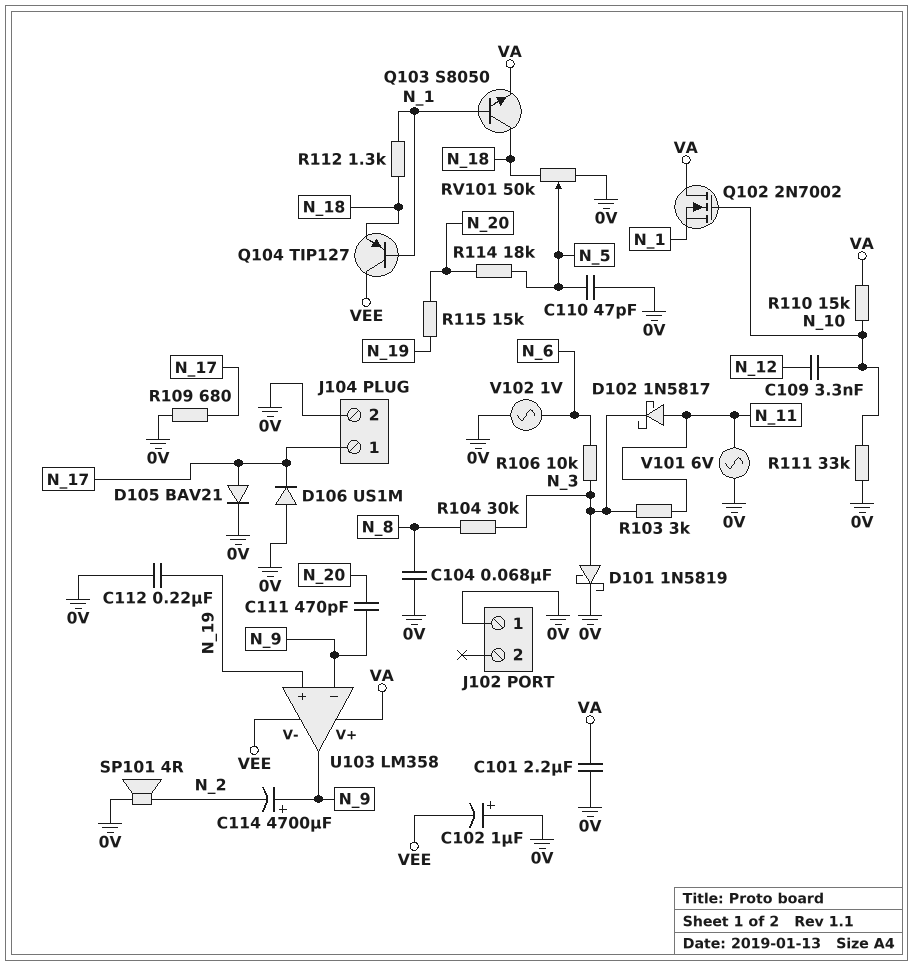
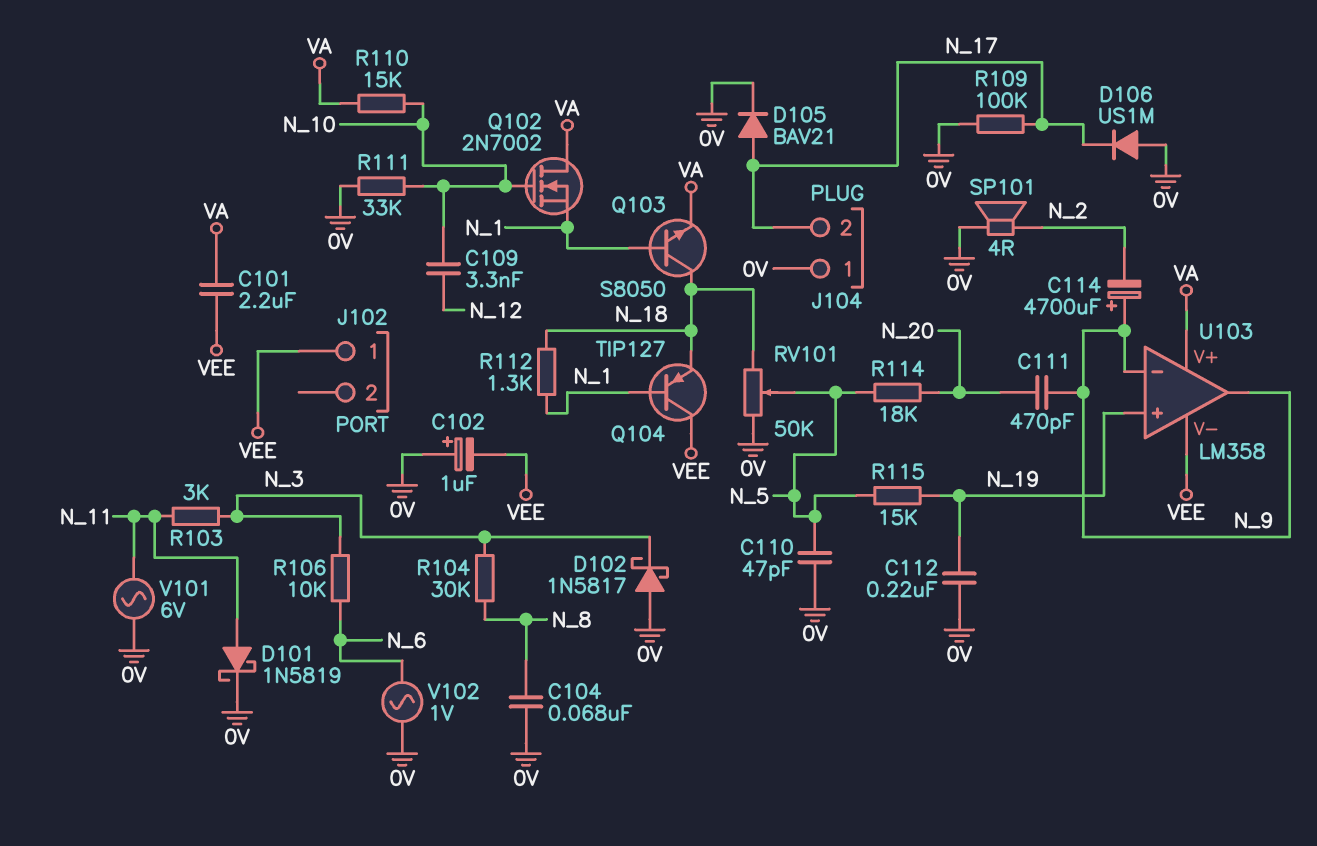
C101: 2.2uF (0V, VA) -> 2.2uF (VA, VEE)
D101: schottky 1N5819 (A N_3, K 0V) -> schottky 1N5819 (A N_11, K 0V)
D102: schottky 1N5817 (A N_11, K N_3) -> schottky 1N5817 (A 0V, K N_3)
J102 pin 1: 0V -> VEE
J104 pin 1: N_17 -> 0V
J104 pin 2: 0V -> N_17
R109: 680 (0V, N_17) -> 100k (0V, N_17)
R115: 15k (N_19, N_20) -> 15k (N_5, N_19)

